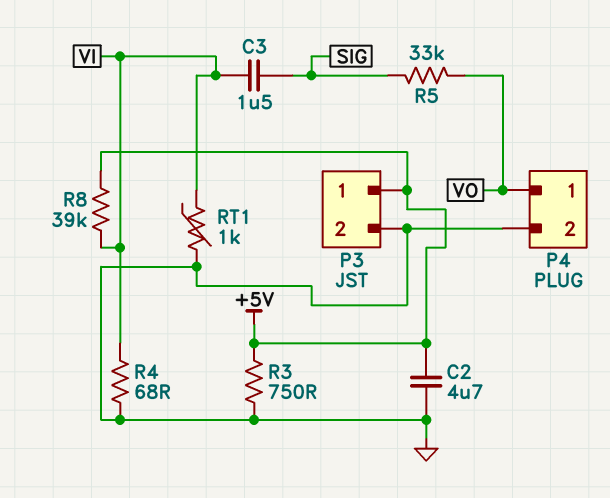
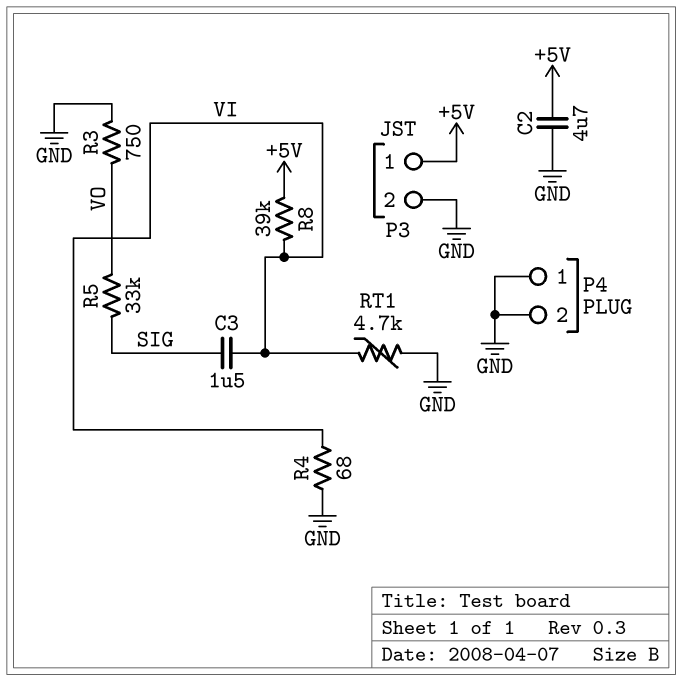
P4 pin 1: VO -> GND
R3: 750 (+5V, GND) -> 750 (GND, VO)
RT1: 1k (GND, VI) -> 4.7k (GND, VI)

